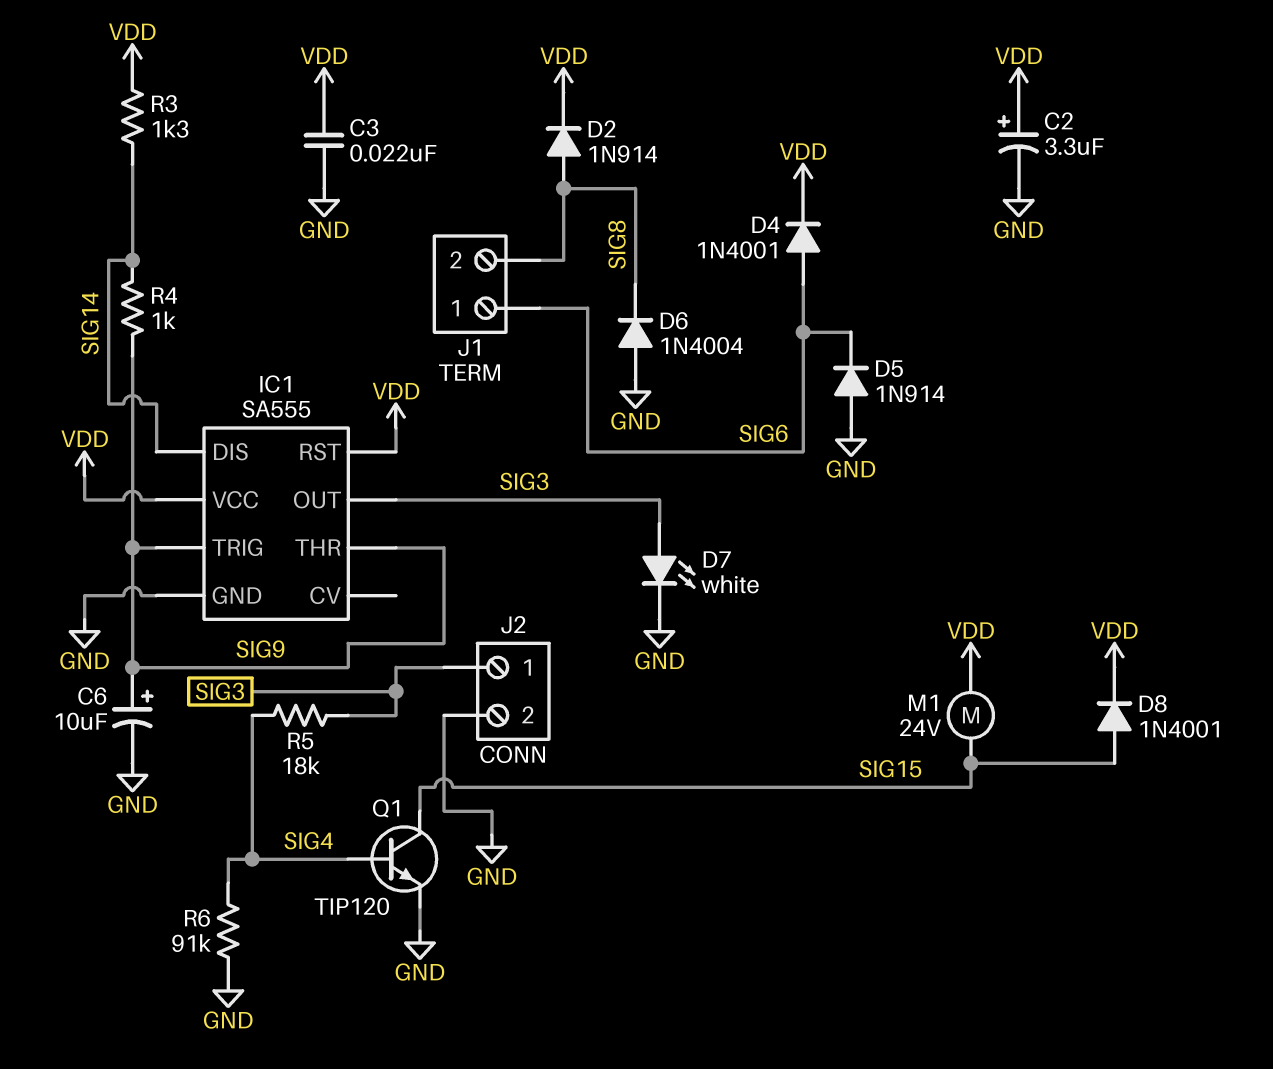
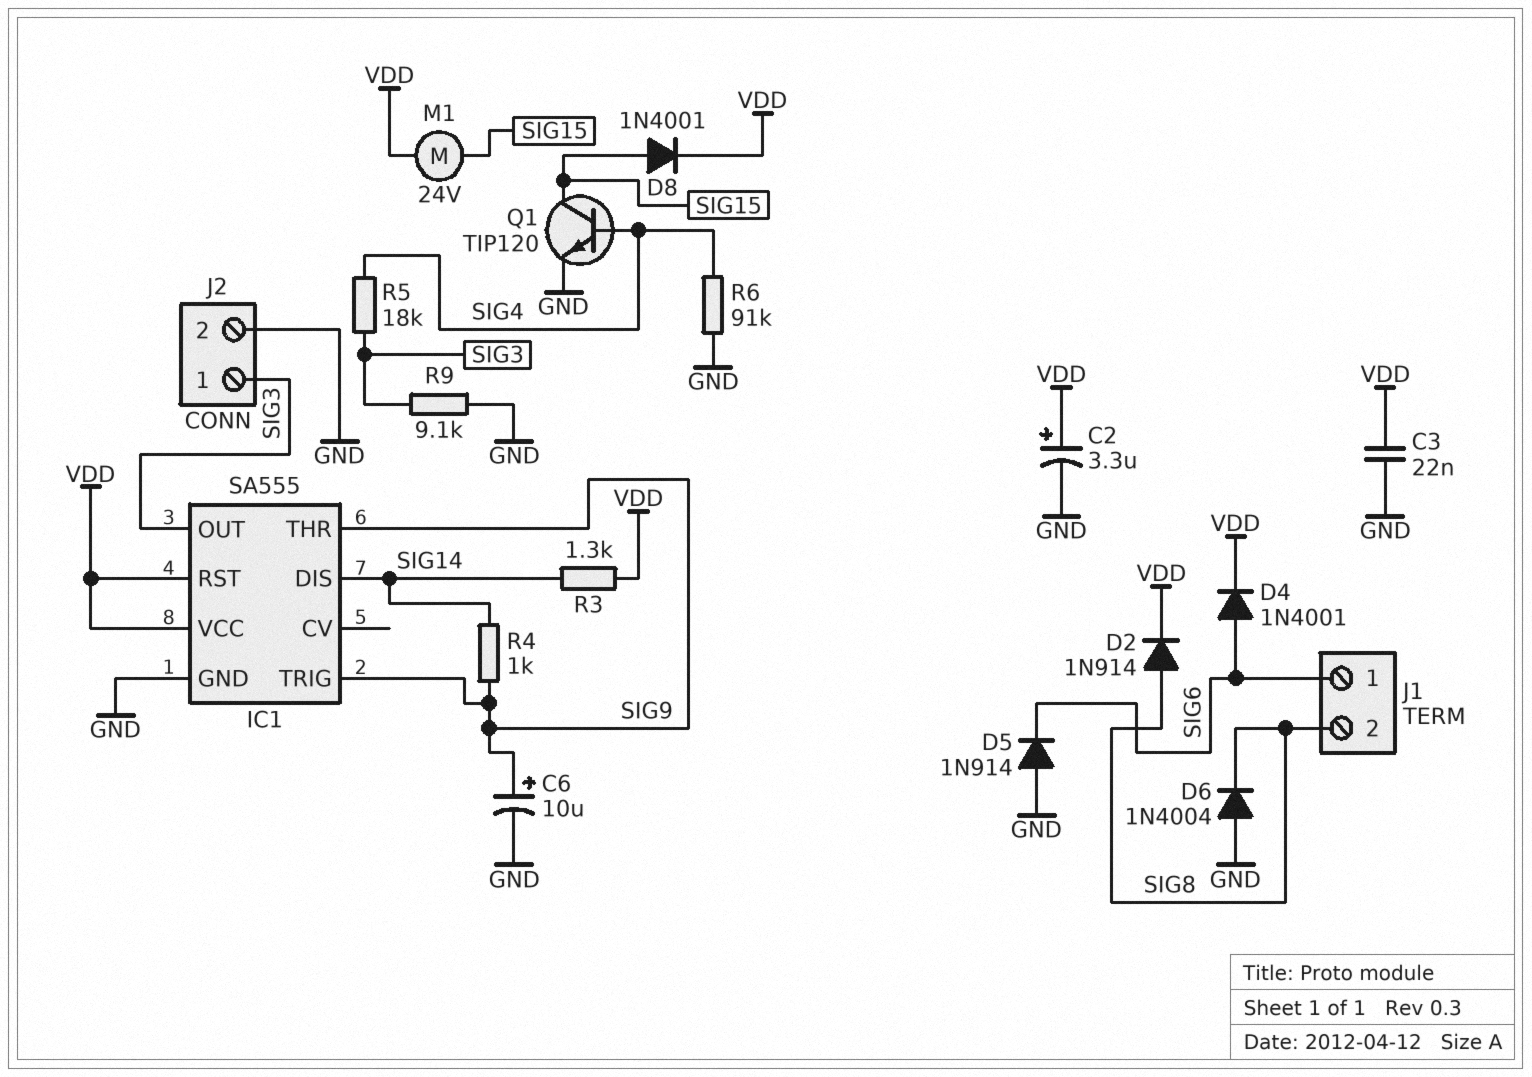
D7: LED white (A SIG3, K GND) -> none
R9: none -> 9.1k (GND, SIG3)

